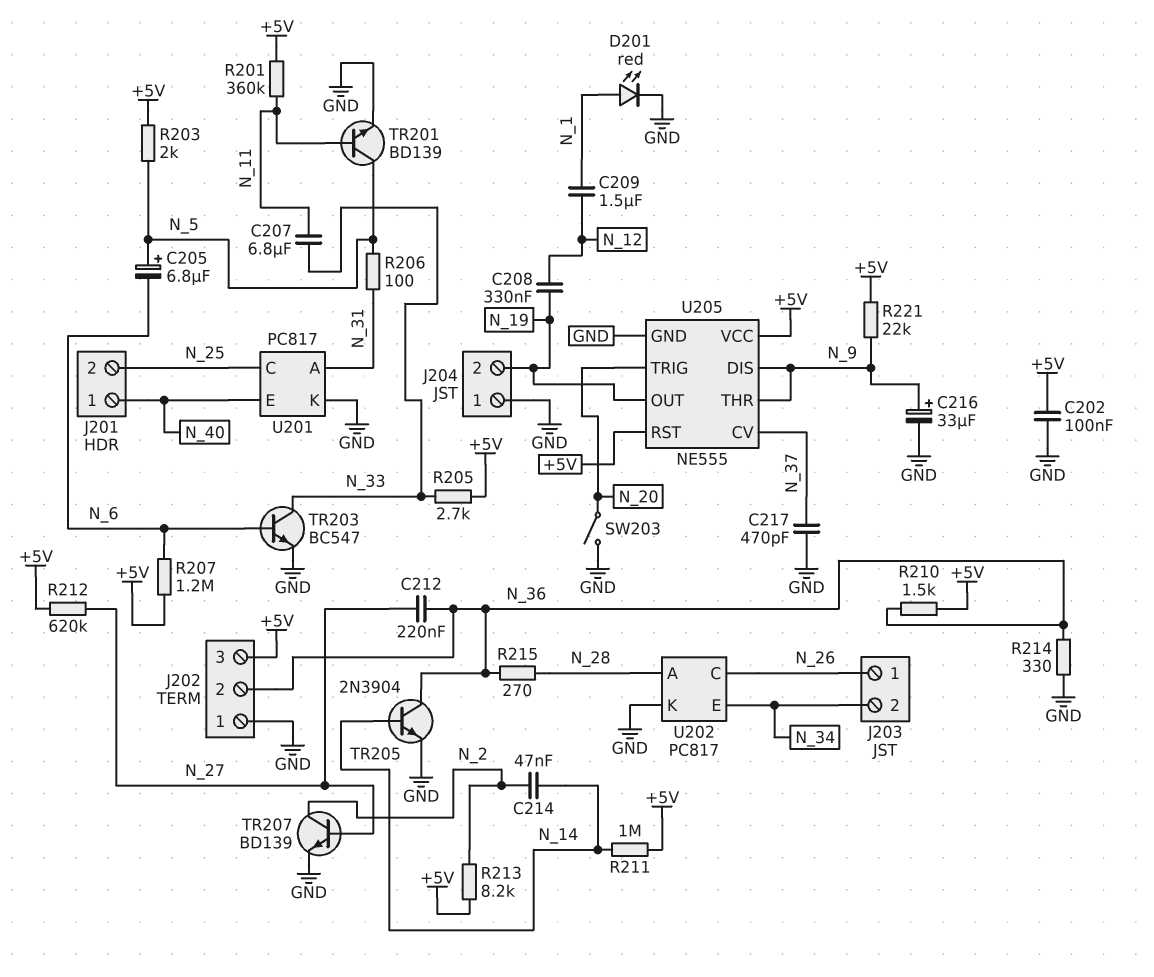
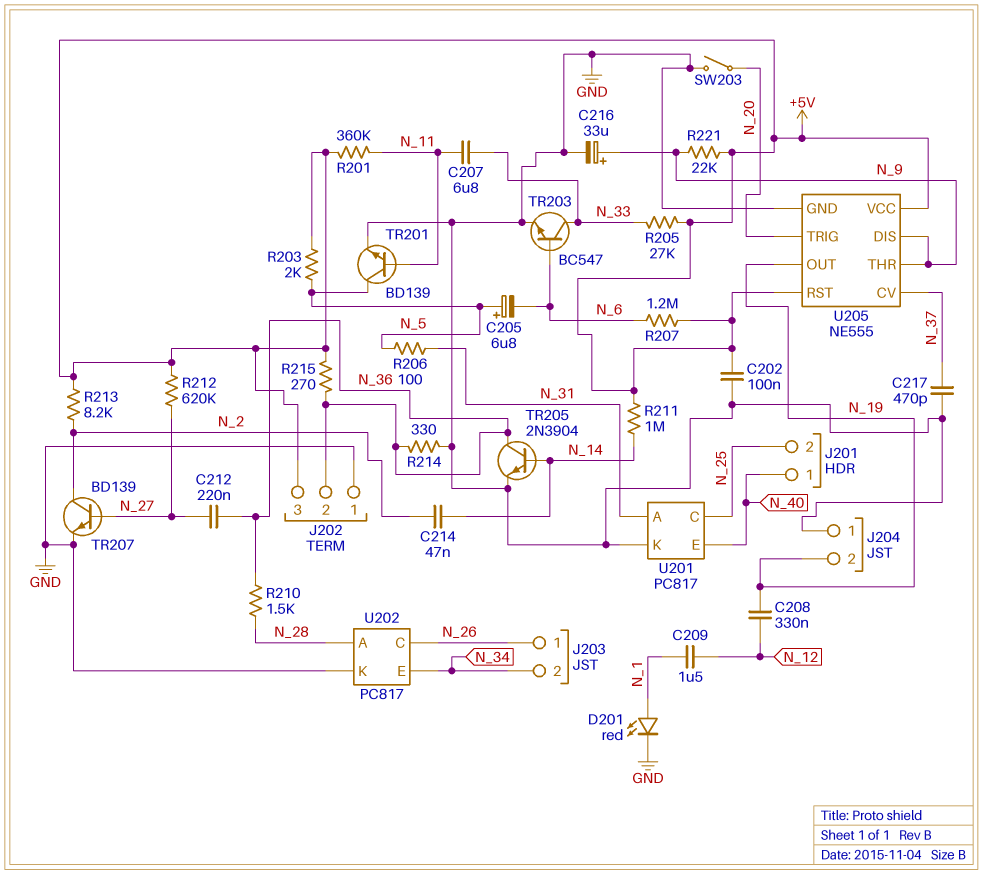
R205: 2.7k (+5V, N_33) -> 27k (+5V, N_33)
R210: 1.5k (+5V, N_36) -> 1.5k (N_28, N_36)
R215: 270 (N_28, N_36) -> 270 (+5V, N_36)

